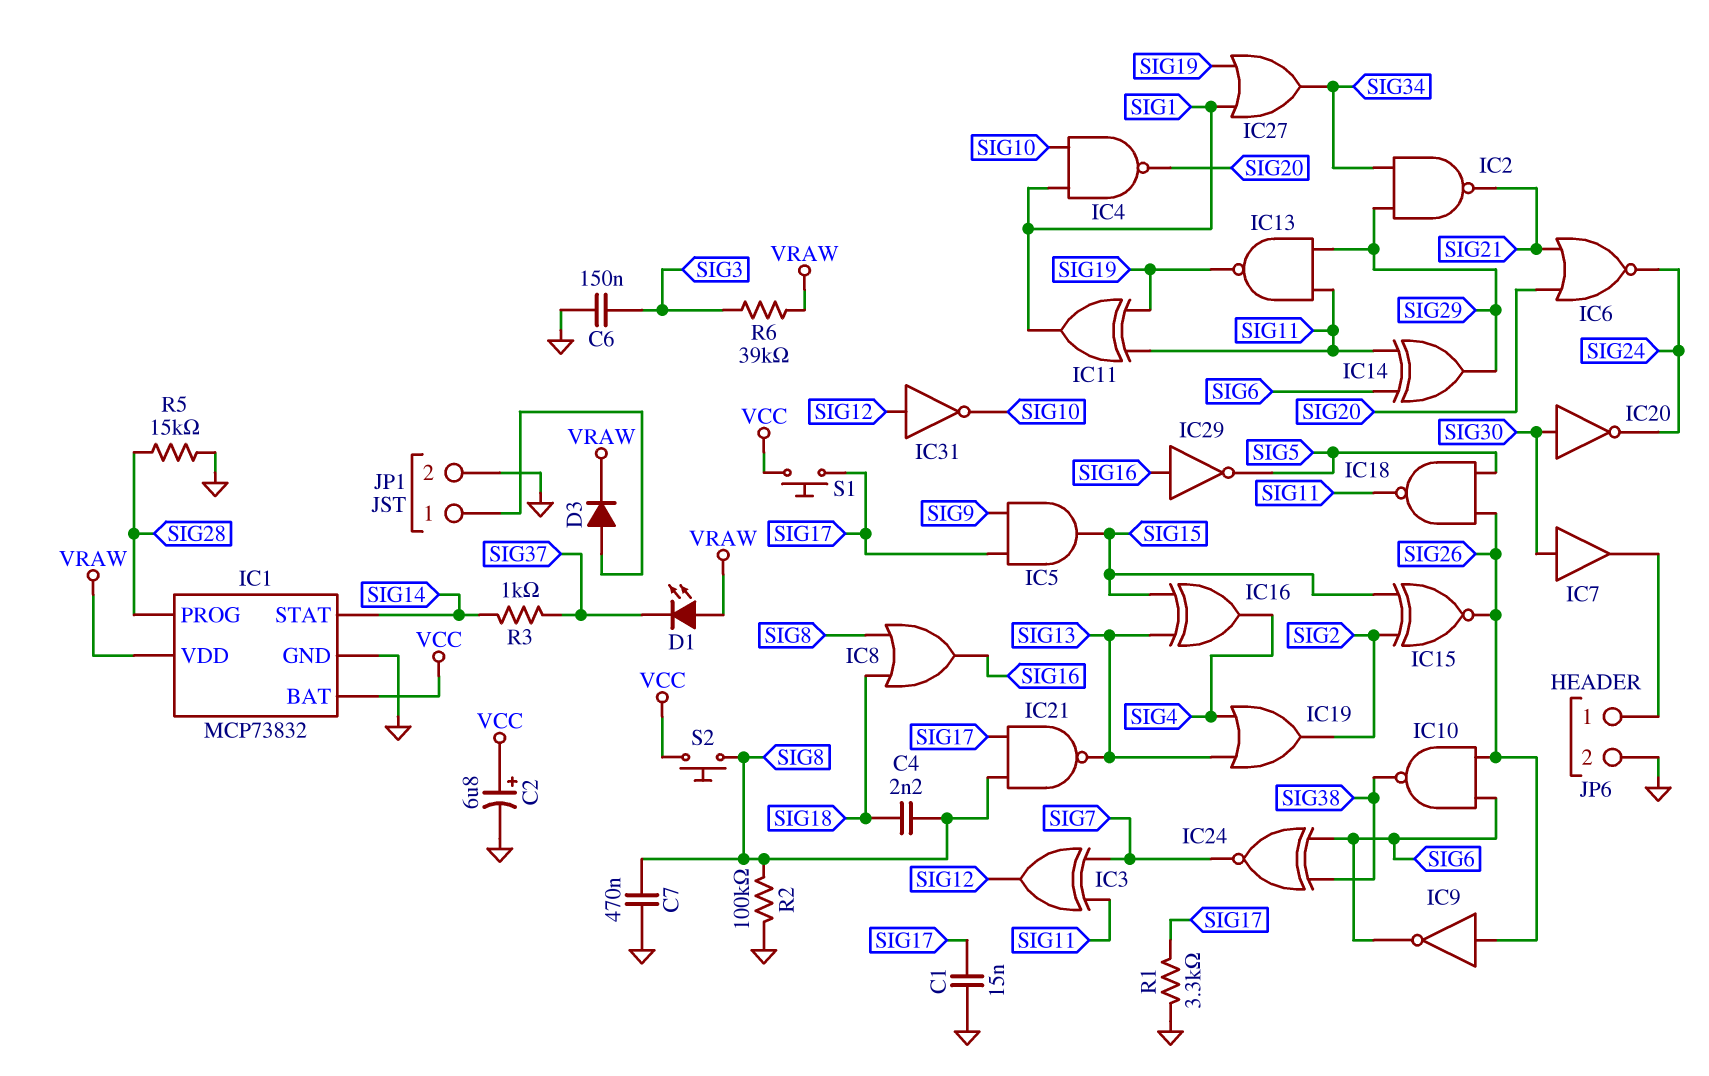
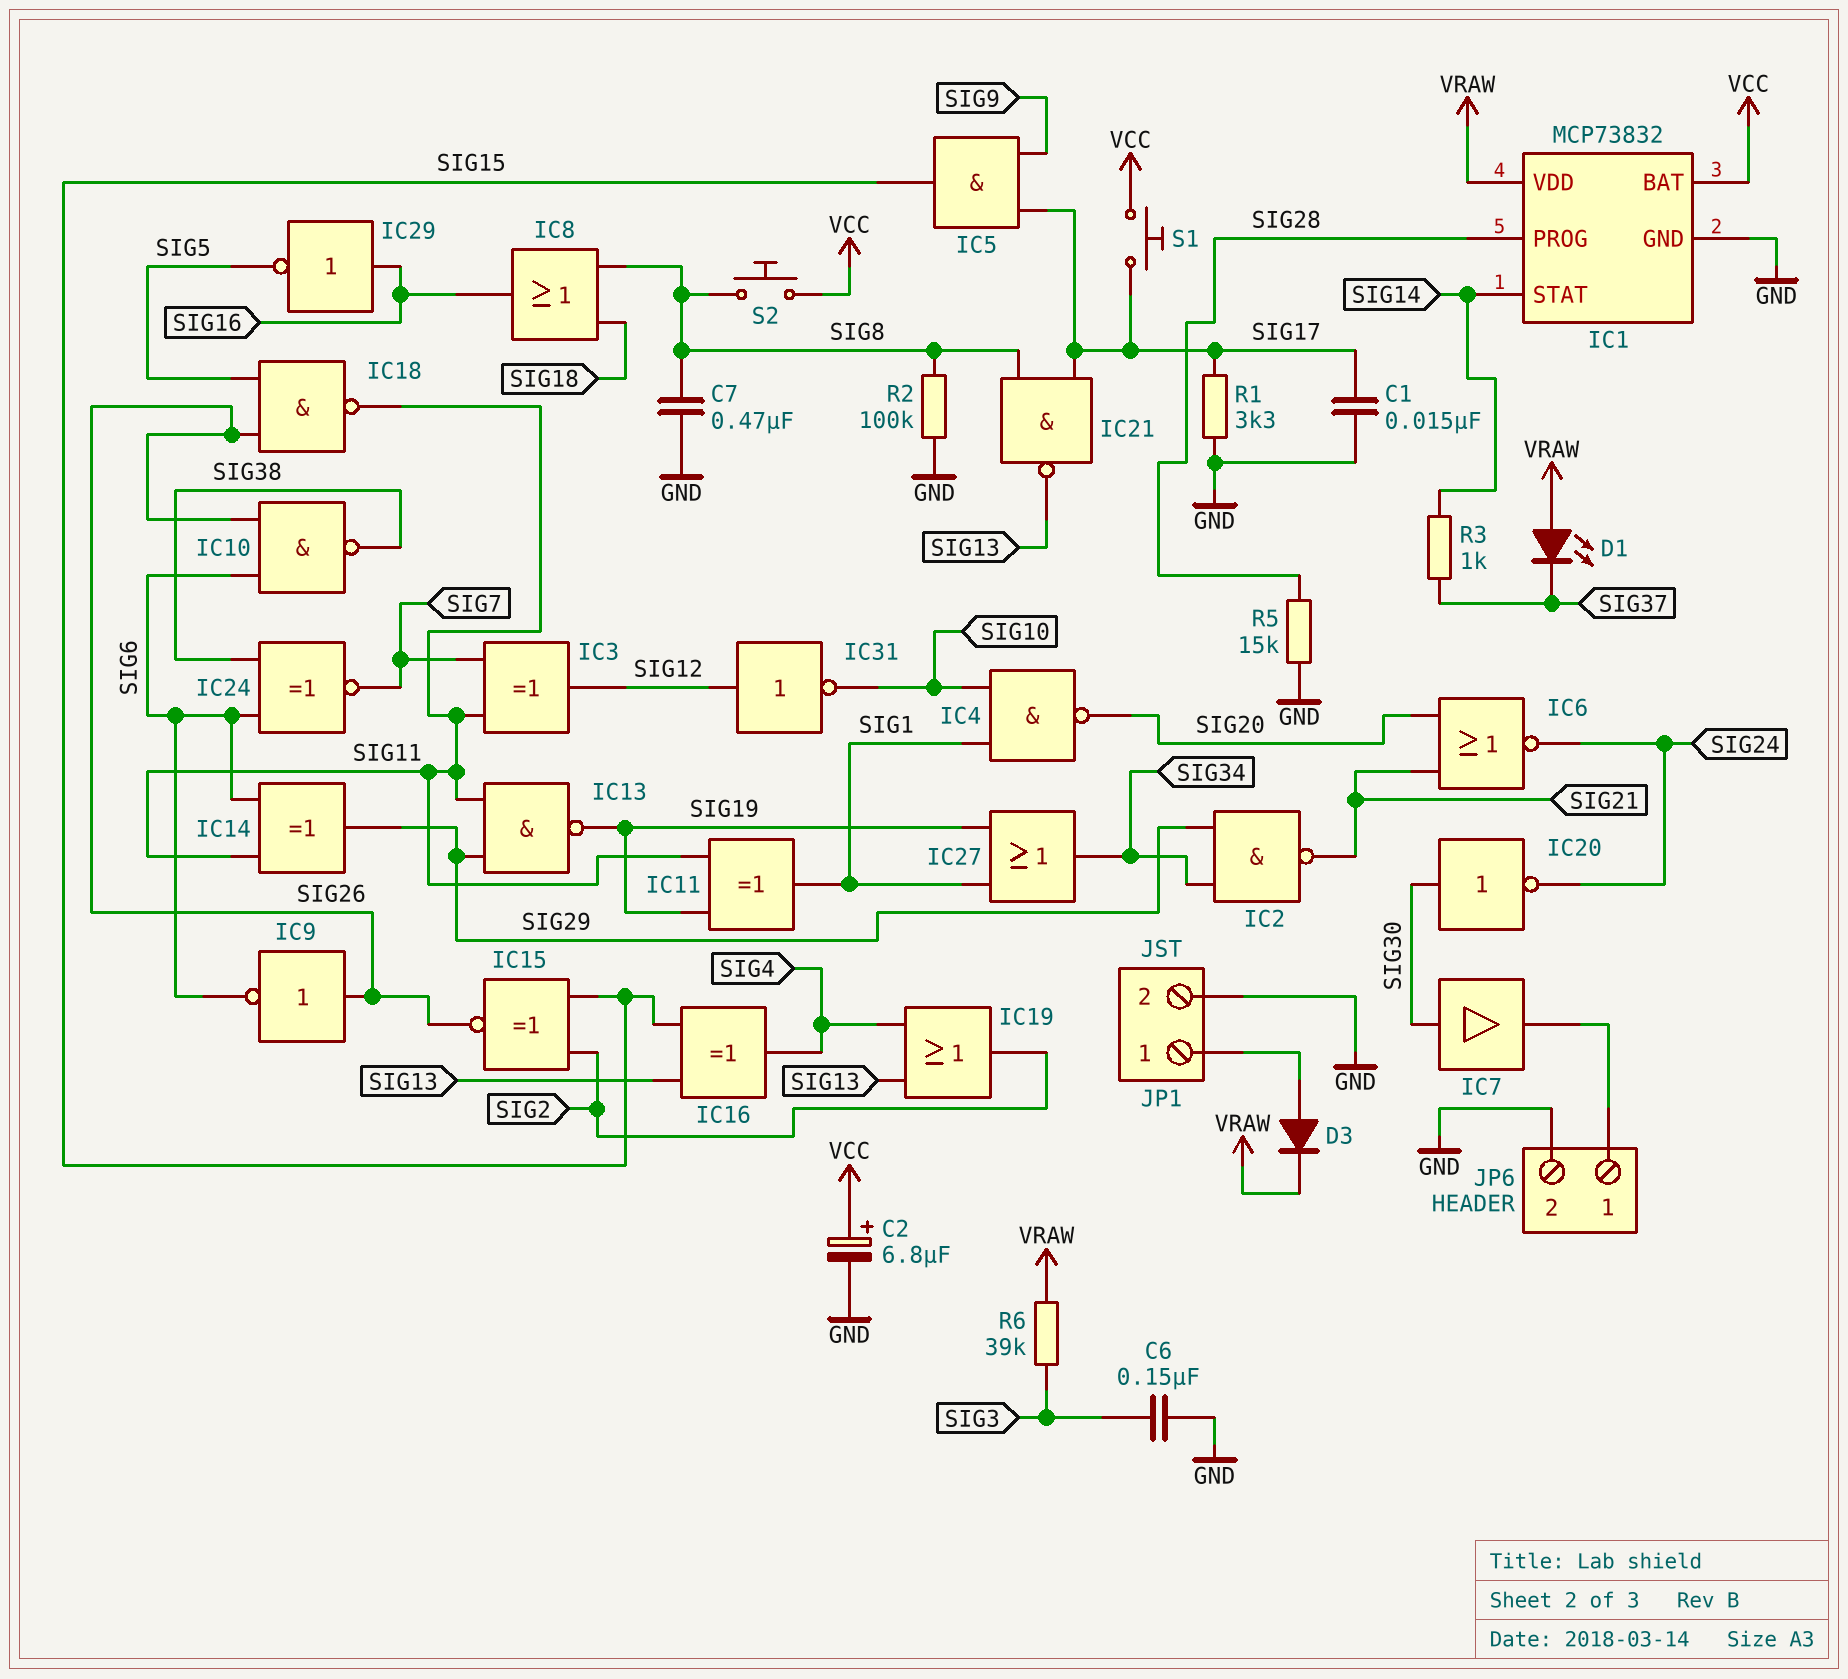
C4: 2.2nF (SIG8, SIG18) -> none

